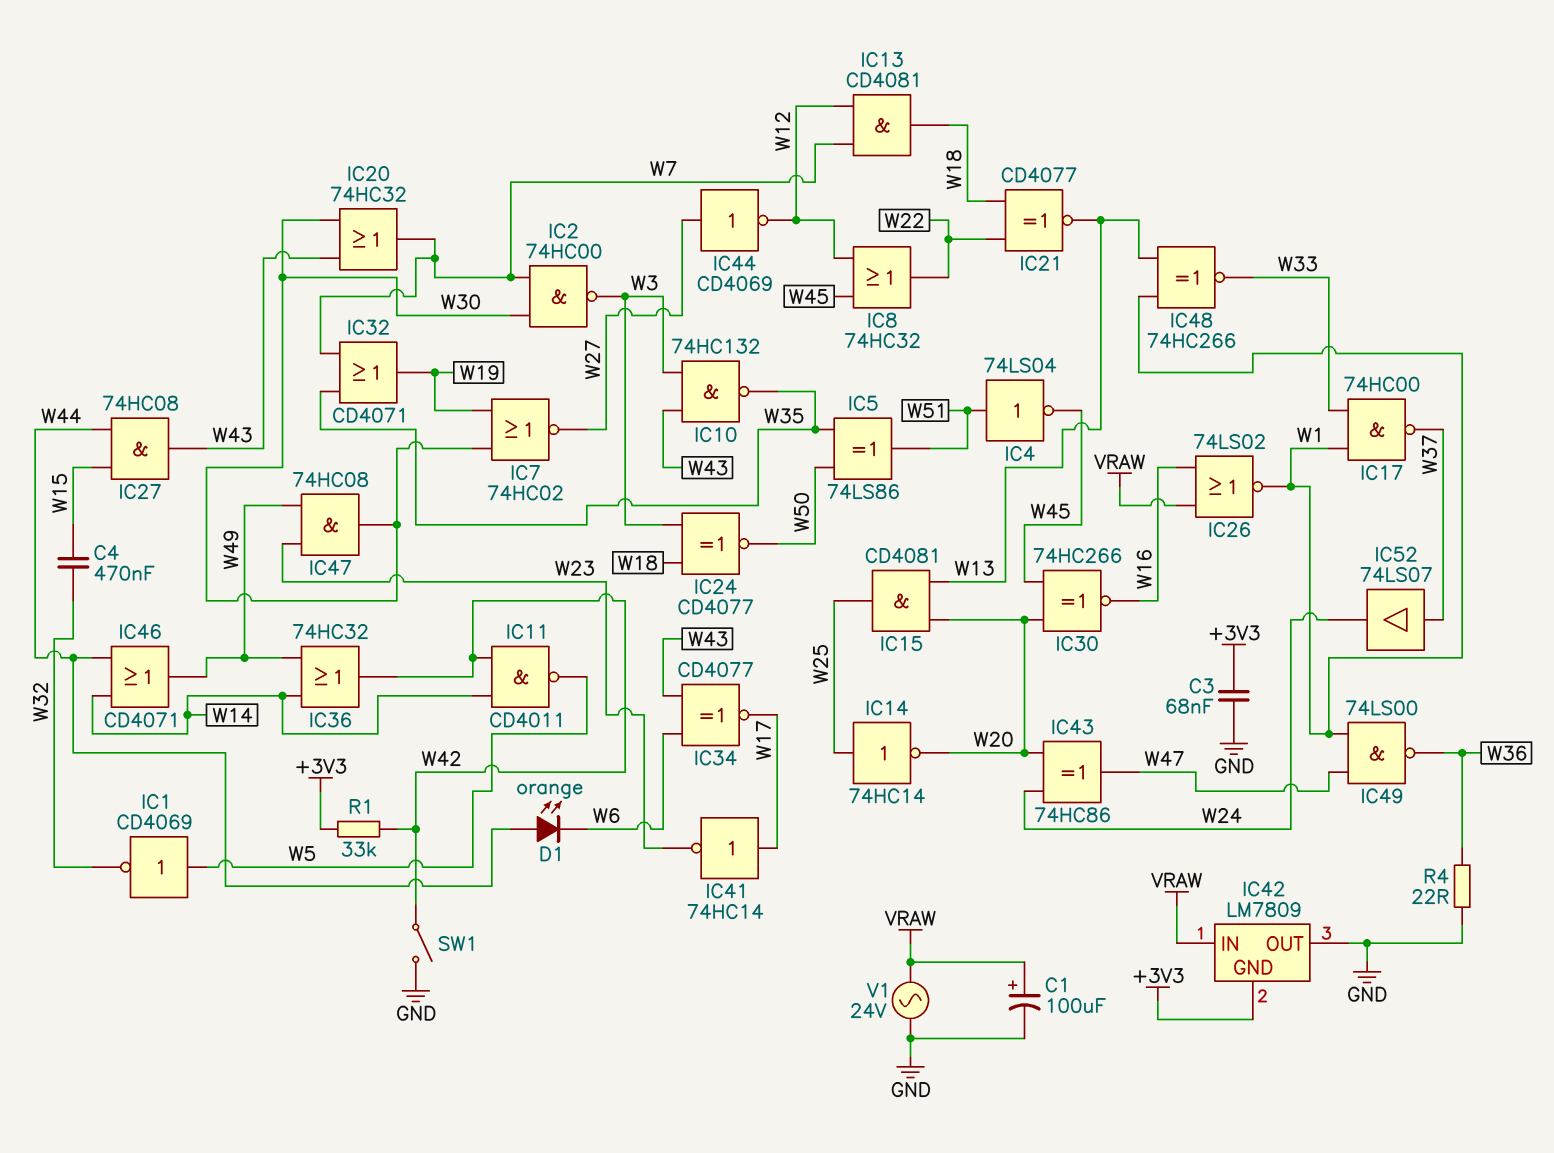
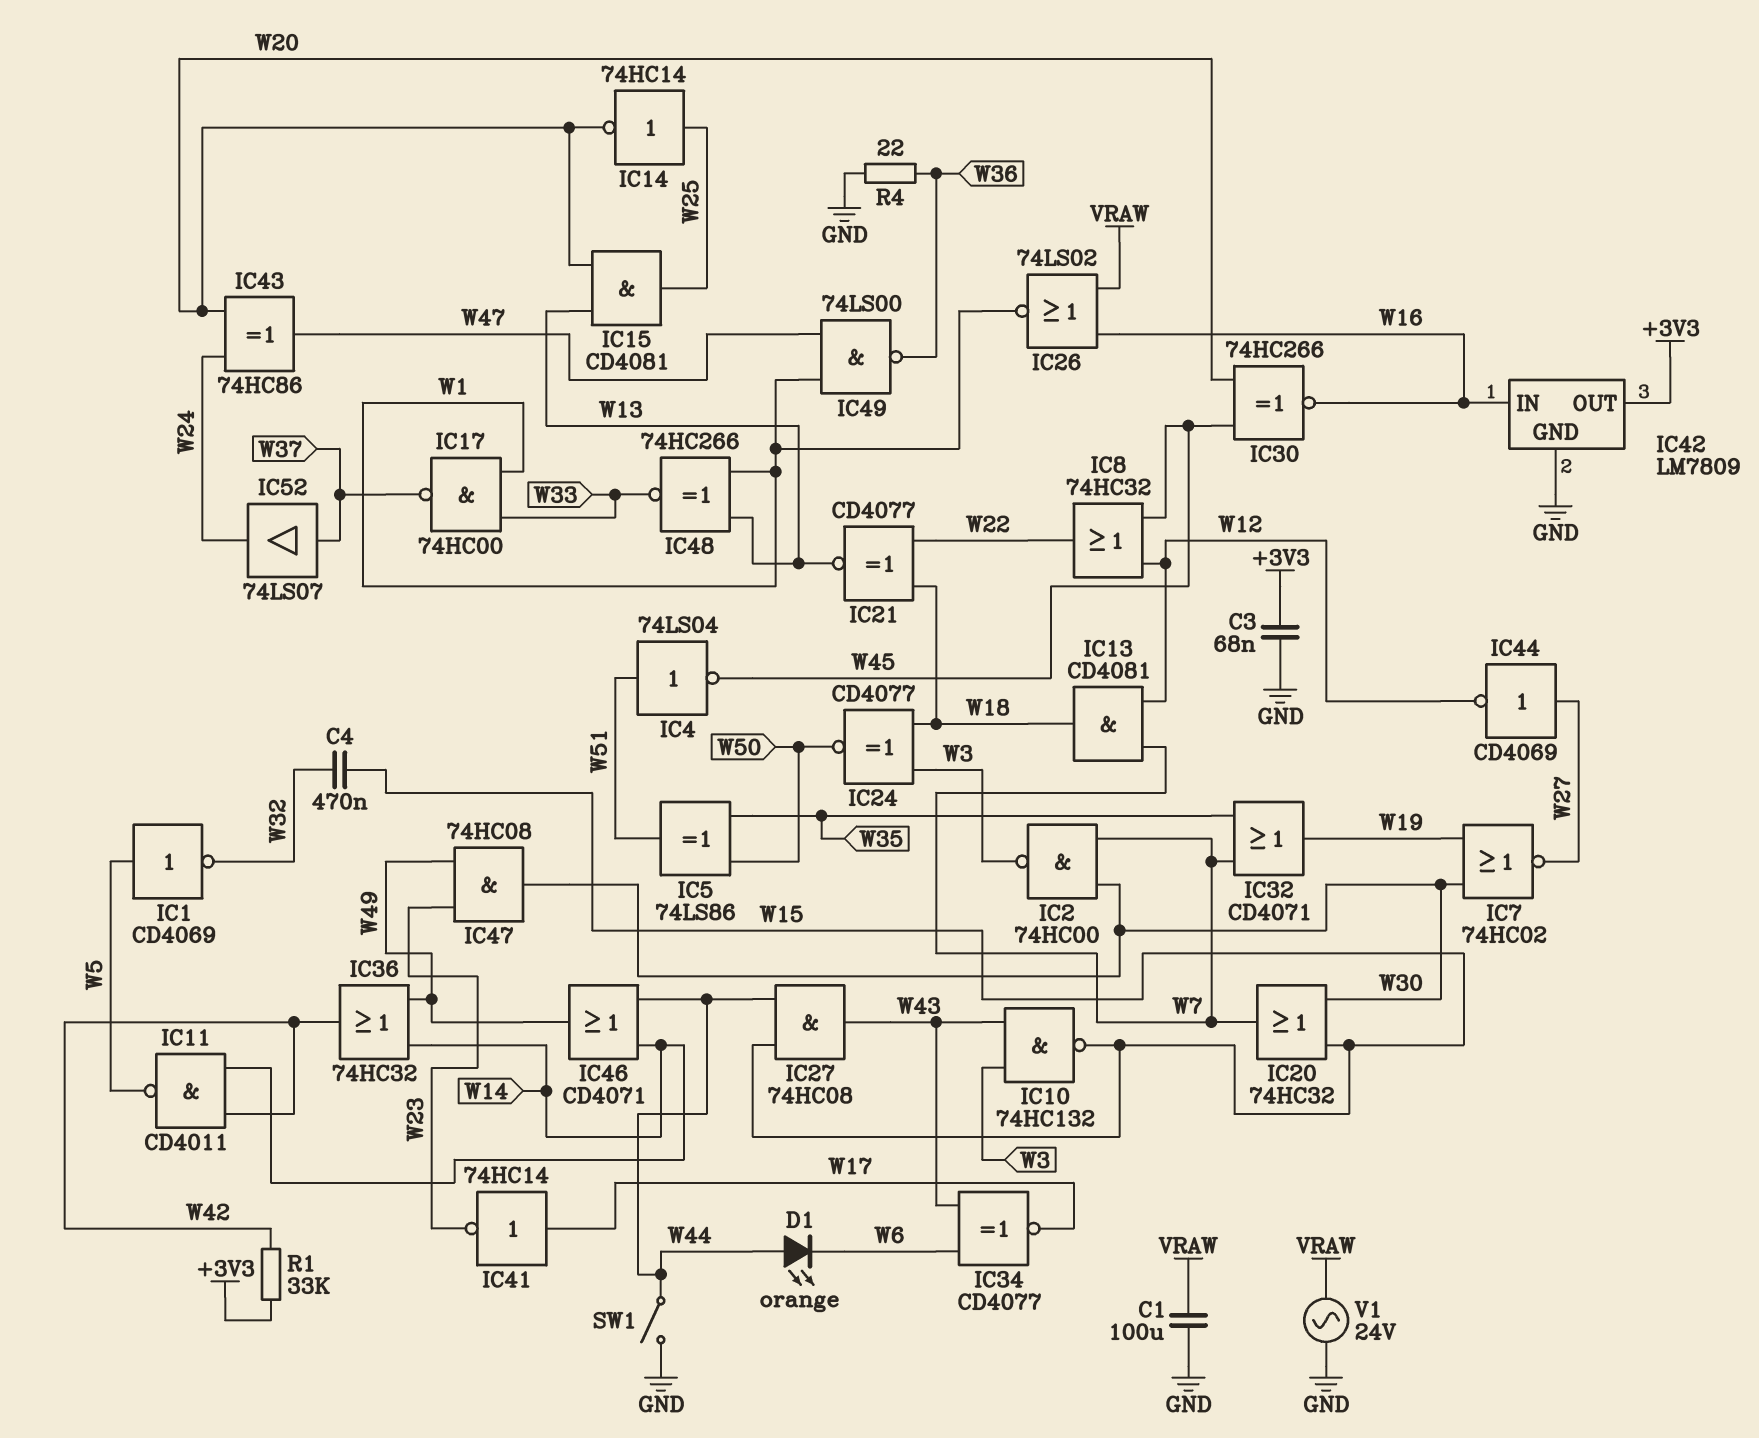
C1: 100uF (plus VRAW, minus GND) -> 100uF (GND, VRAW)
IC10: NAND 74HC132 (in W3, in W43, out W35) -> NAND 74HC132 (in W3, in W43, out W15)
IC20: OR 74HC32 (in W30, in W43, out W7) -> OR 74HC32 (in W15, in W30, out W7)
IC42 pin GND: +3V3 -> GND
IC42 pin IN: VRAW -> W16
IC42 pin OUT: GND -> +3V3
SW1: switch (GND, W42) -> switch (GND, W44)

